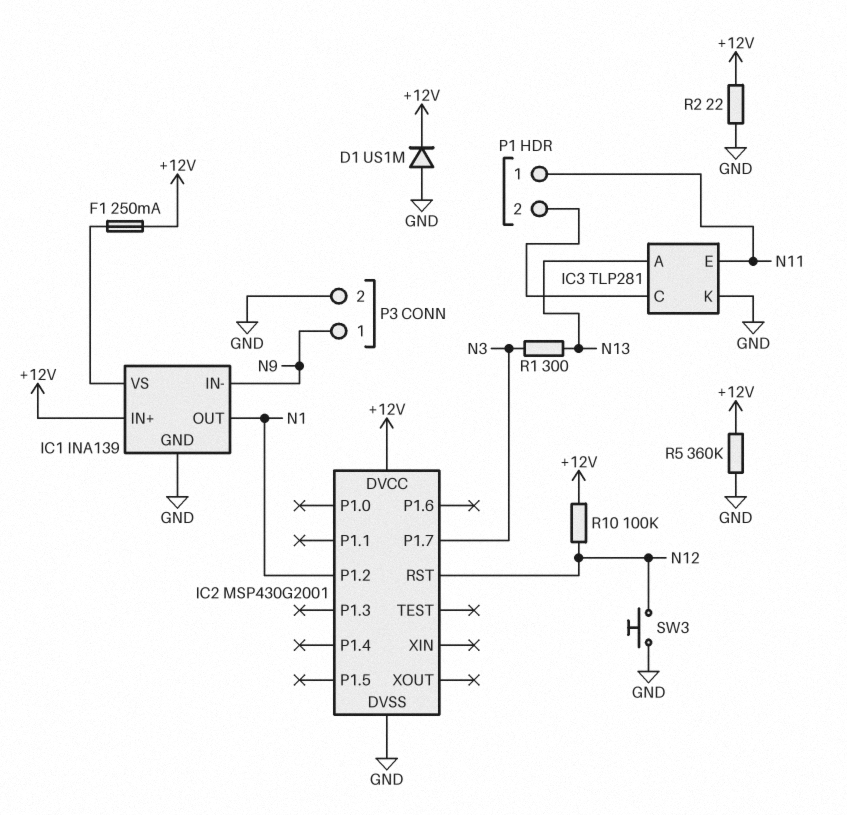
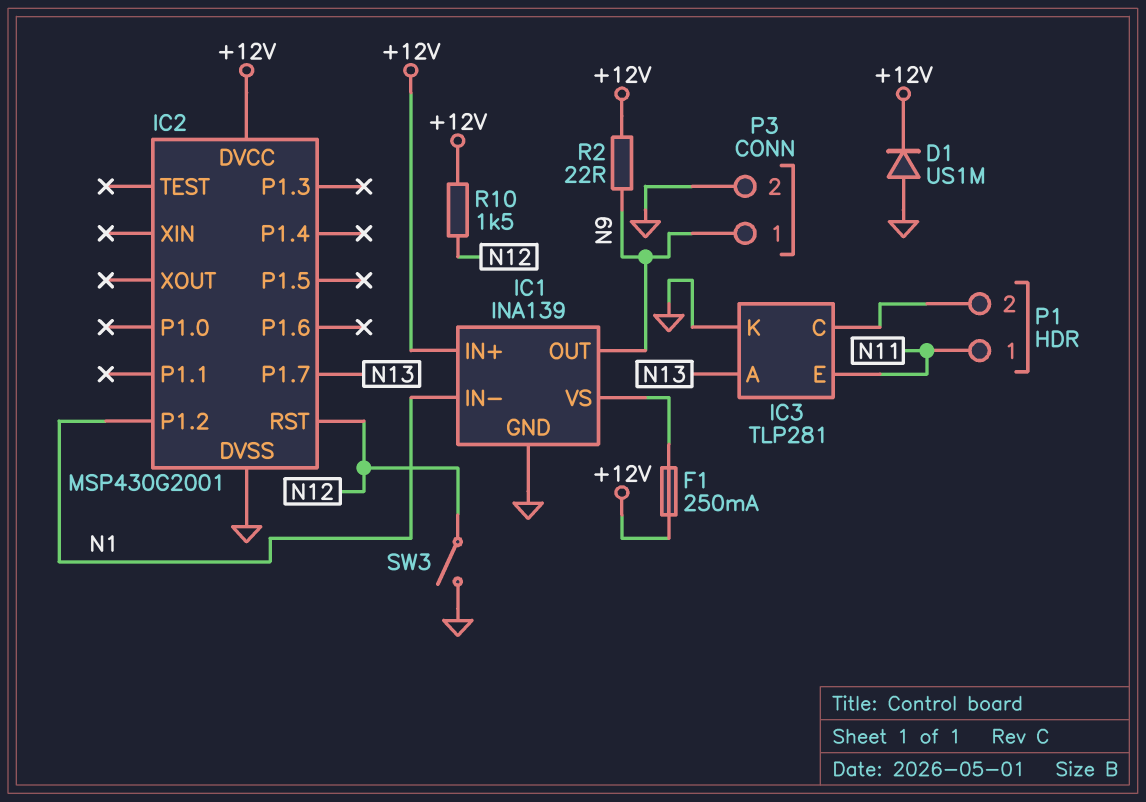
IC1 pin IN-: N9 -> N1
IC1 pin OUT: N1 -> N9
IC2 pin P1.7: N3 -> N13
R1: 300 (N3, N13) -> none
R2: 22 (+12V, GND) -> 22 (+12V, N9)
R5: 360k (+12V, GND) -> none
R10: 100k (+12V, N12) -> 1.5k (+12V, N12)
SW3: button (GND, N12) -> switch (GND, N12)

